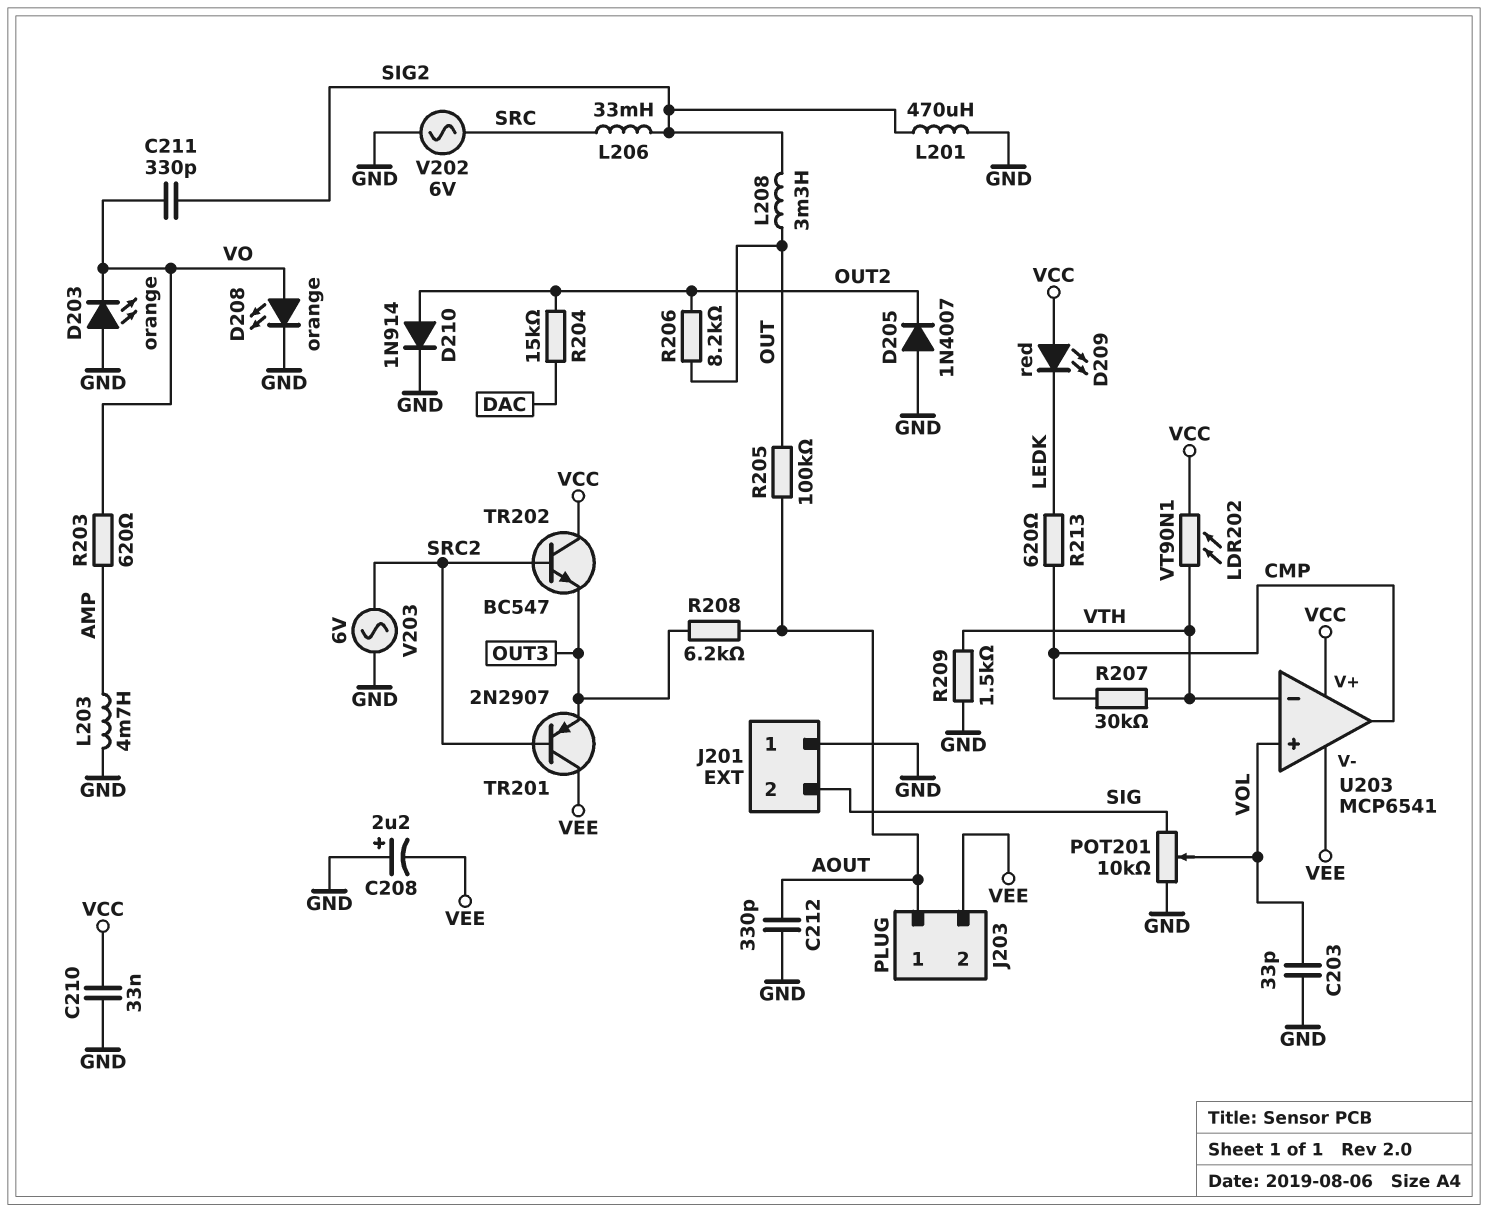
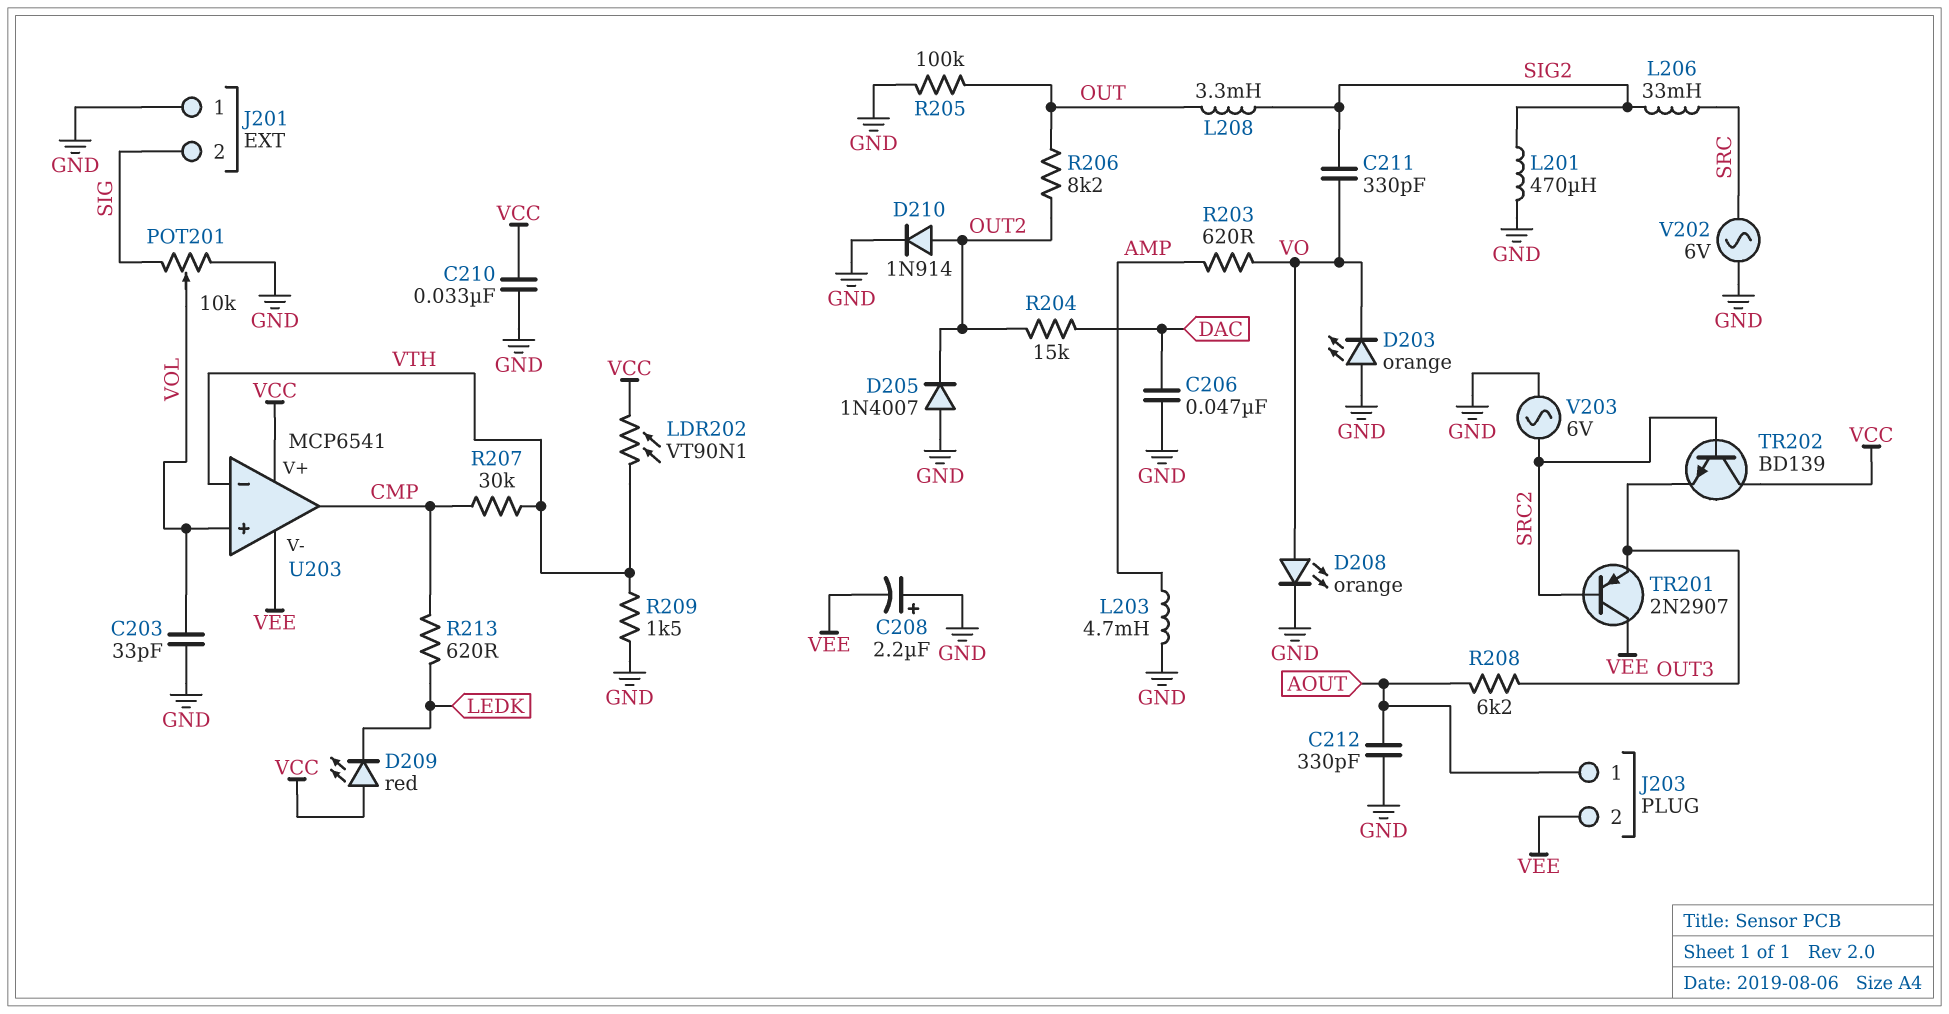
C206: none -> 47nF (DAC, GND)
R205: 100k (AOUT, OUT) -> 100k (GND, OUT)
TR202: NPN BC547 (B SRC2, C VCC, E OUT3) -> NPN BD139 (B SRC2, C VCC, E OUT3)

